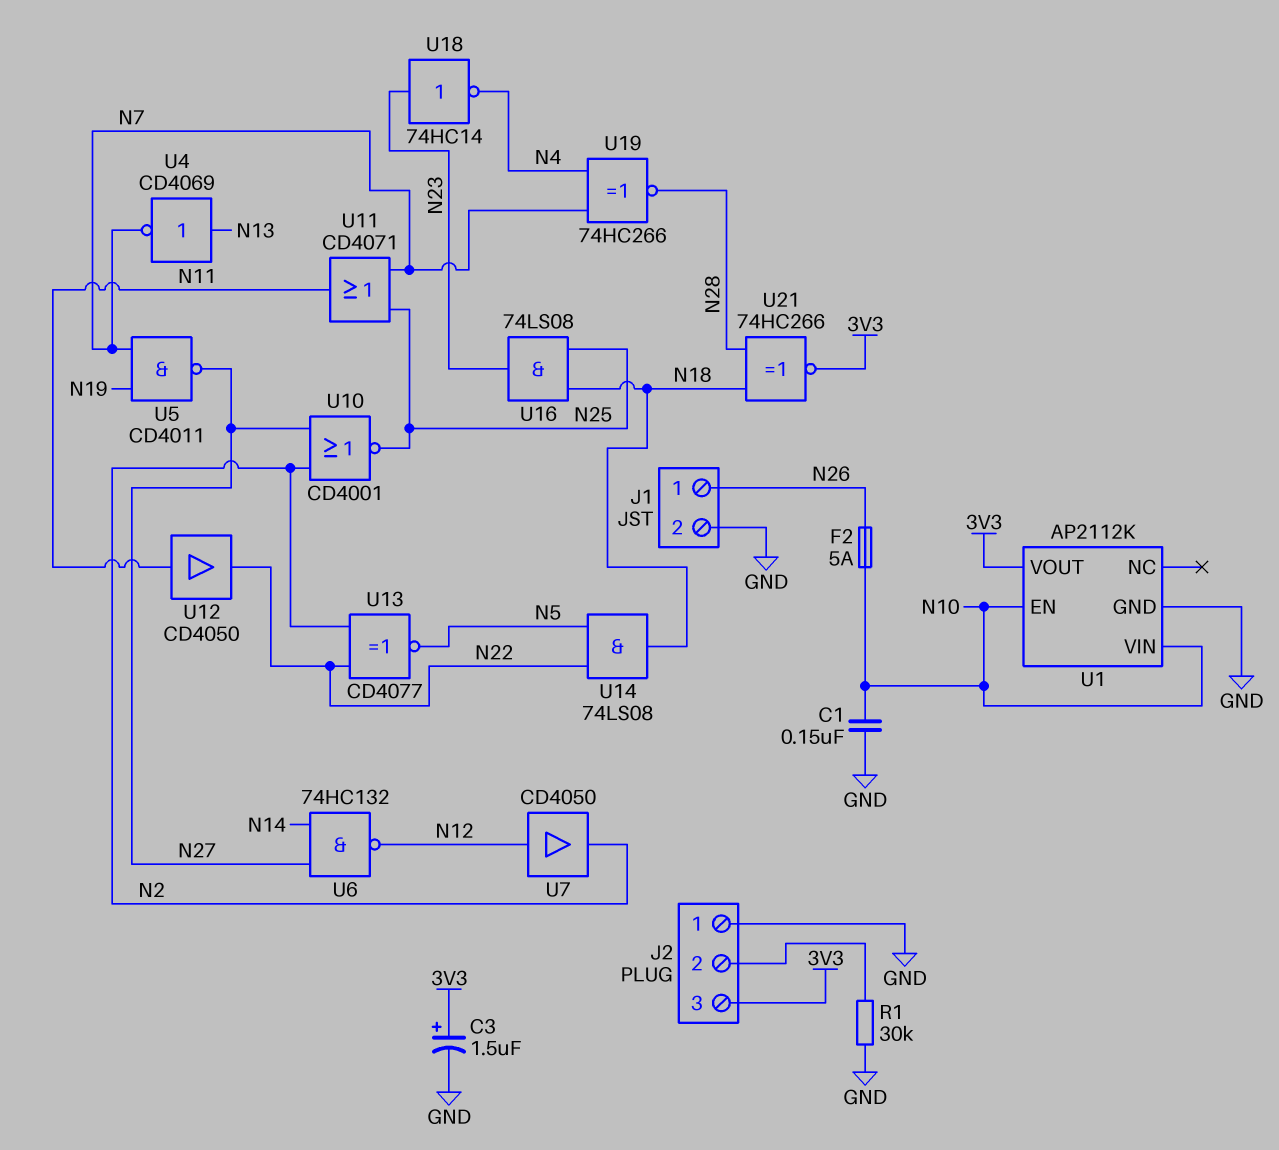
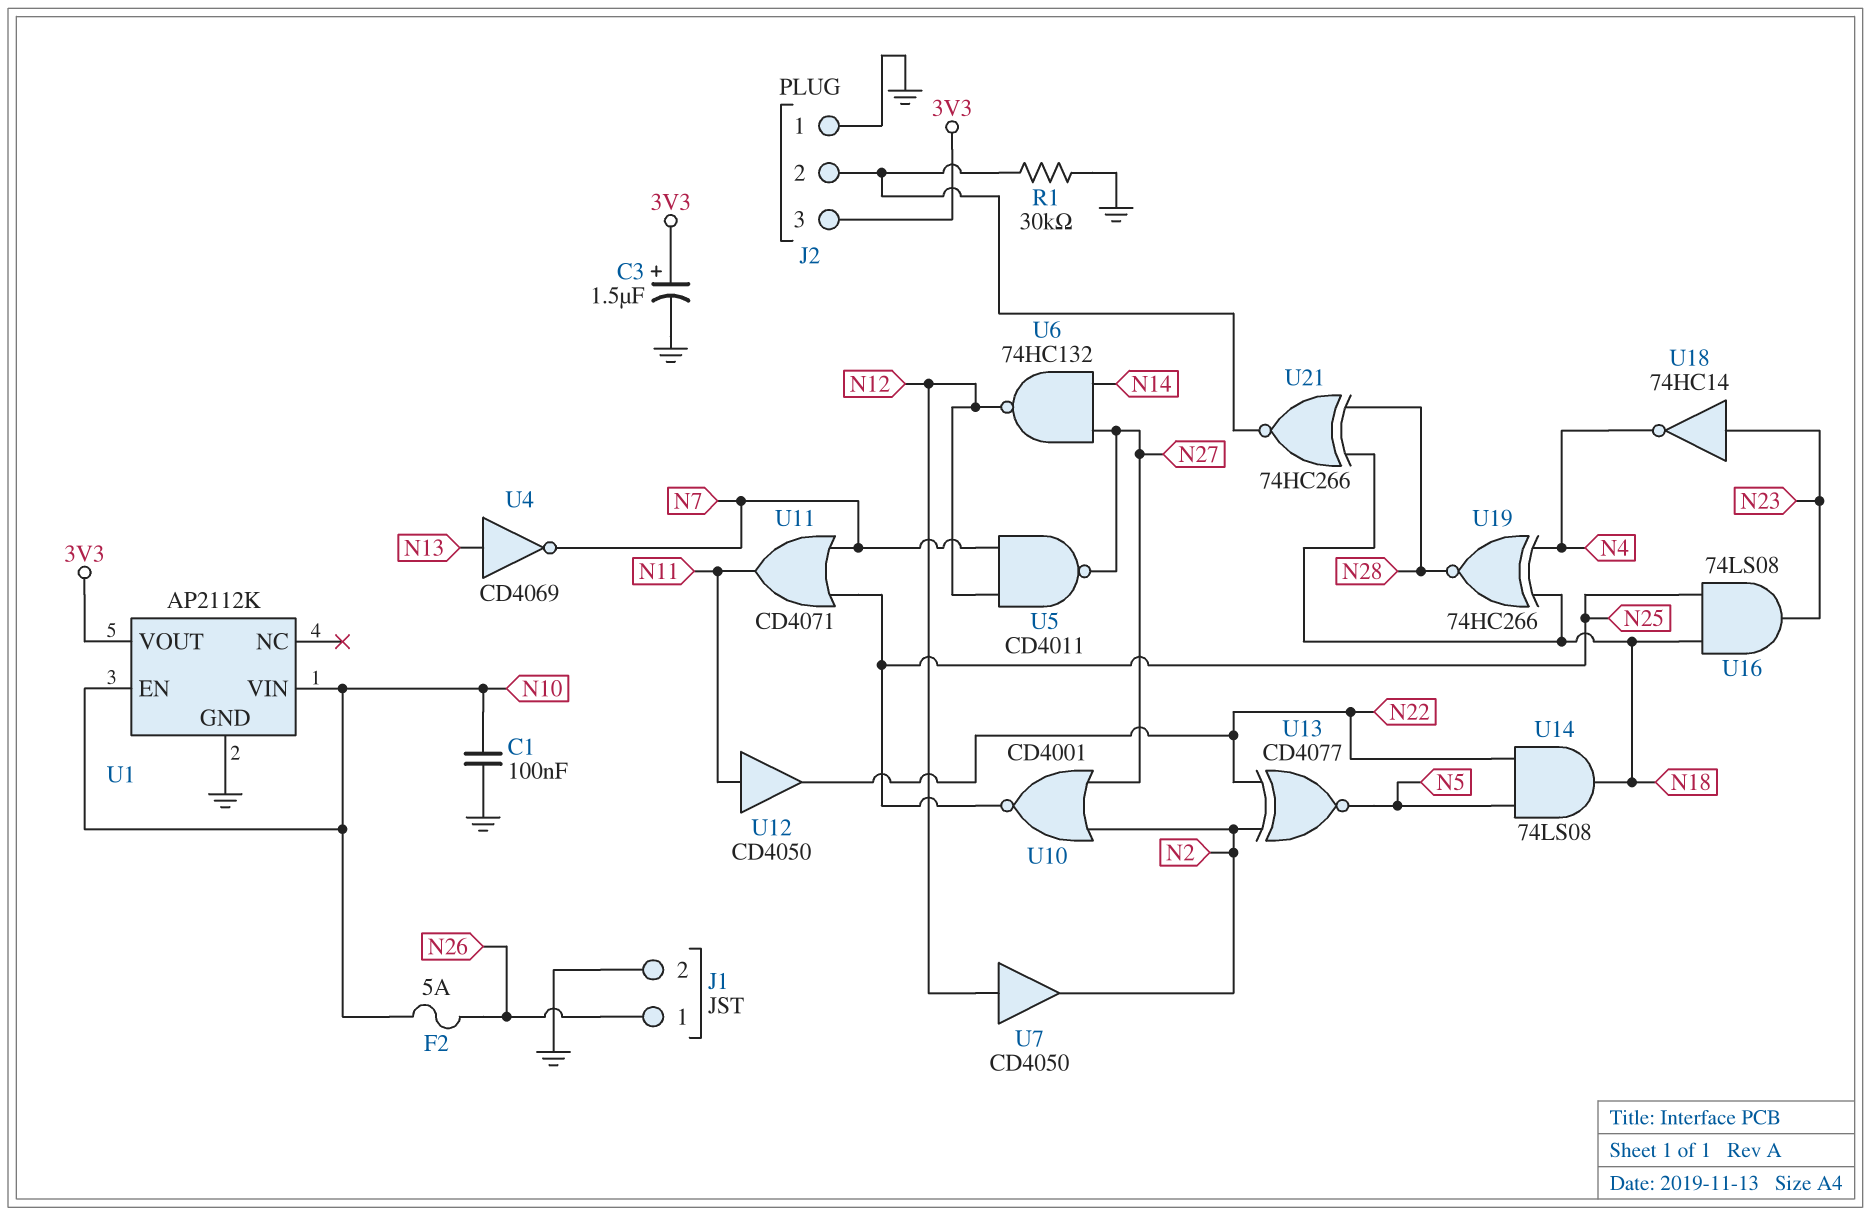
C1: 150nF (GND, N10) -> 100nF (GND, N10)
U5: NAND CD4011 (in N7, in N19, out N27) -> NAND CD4011 (in N7, in N12, out N27)
U19: XNOR 74HC266 (in N4, in N7, out N28) -> XNOR 74HC266 (in N4, in N18, out N28)
U21: XNOR 74HC266 (in N18, in N28, out 3V3) -> XNOR 74HC266 (in N18, in N28, out J2/2)

